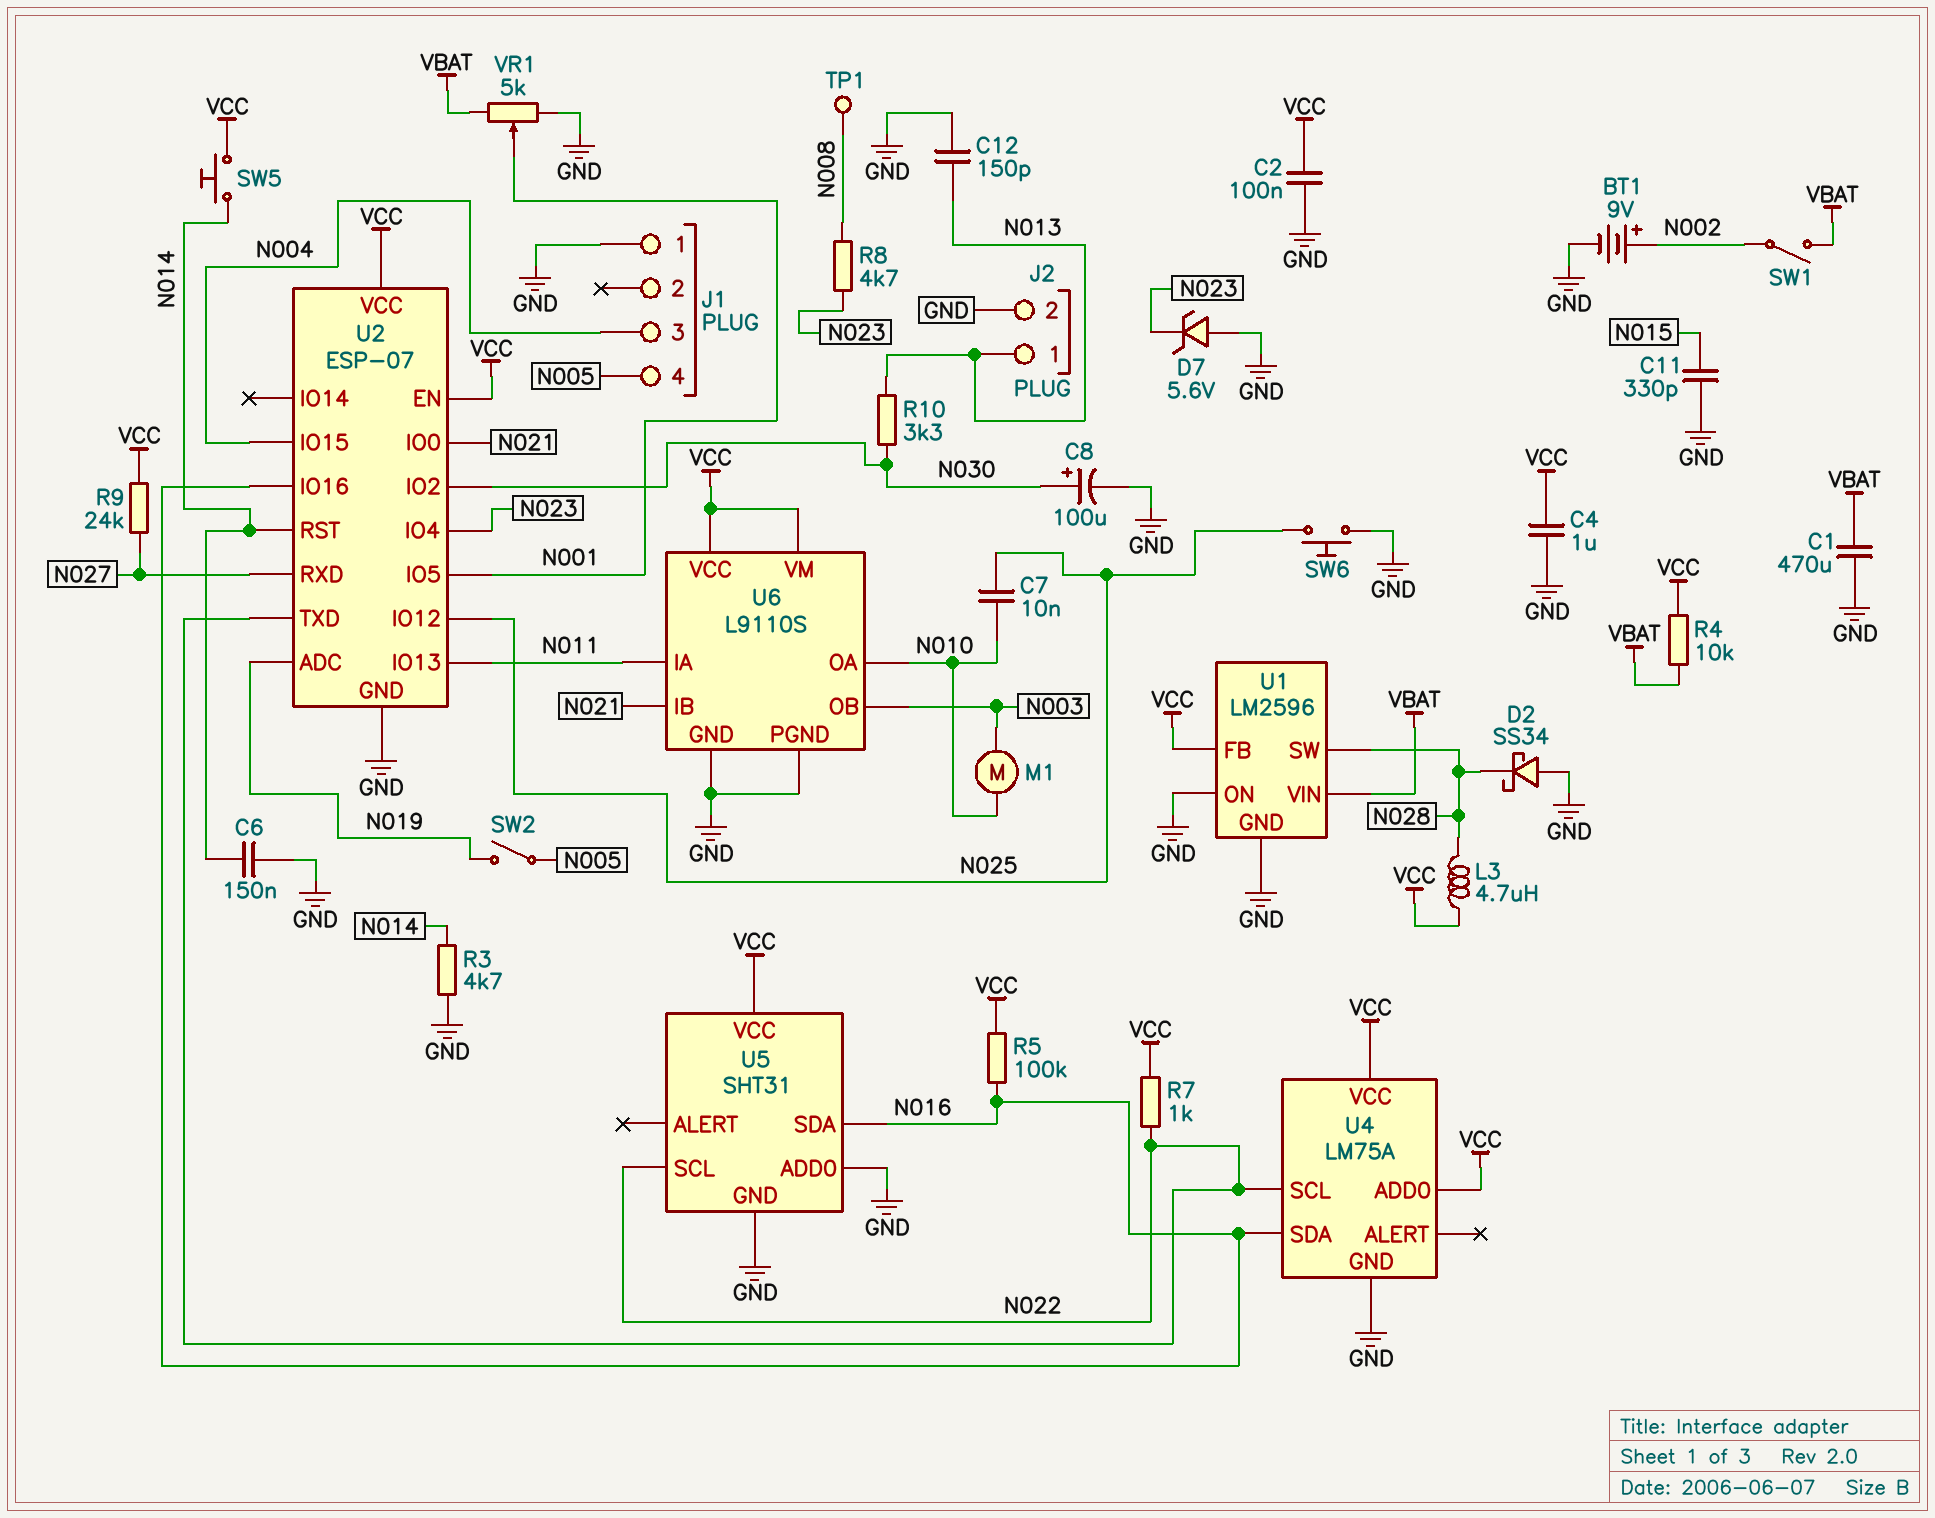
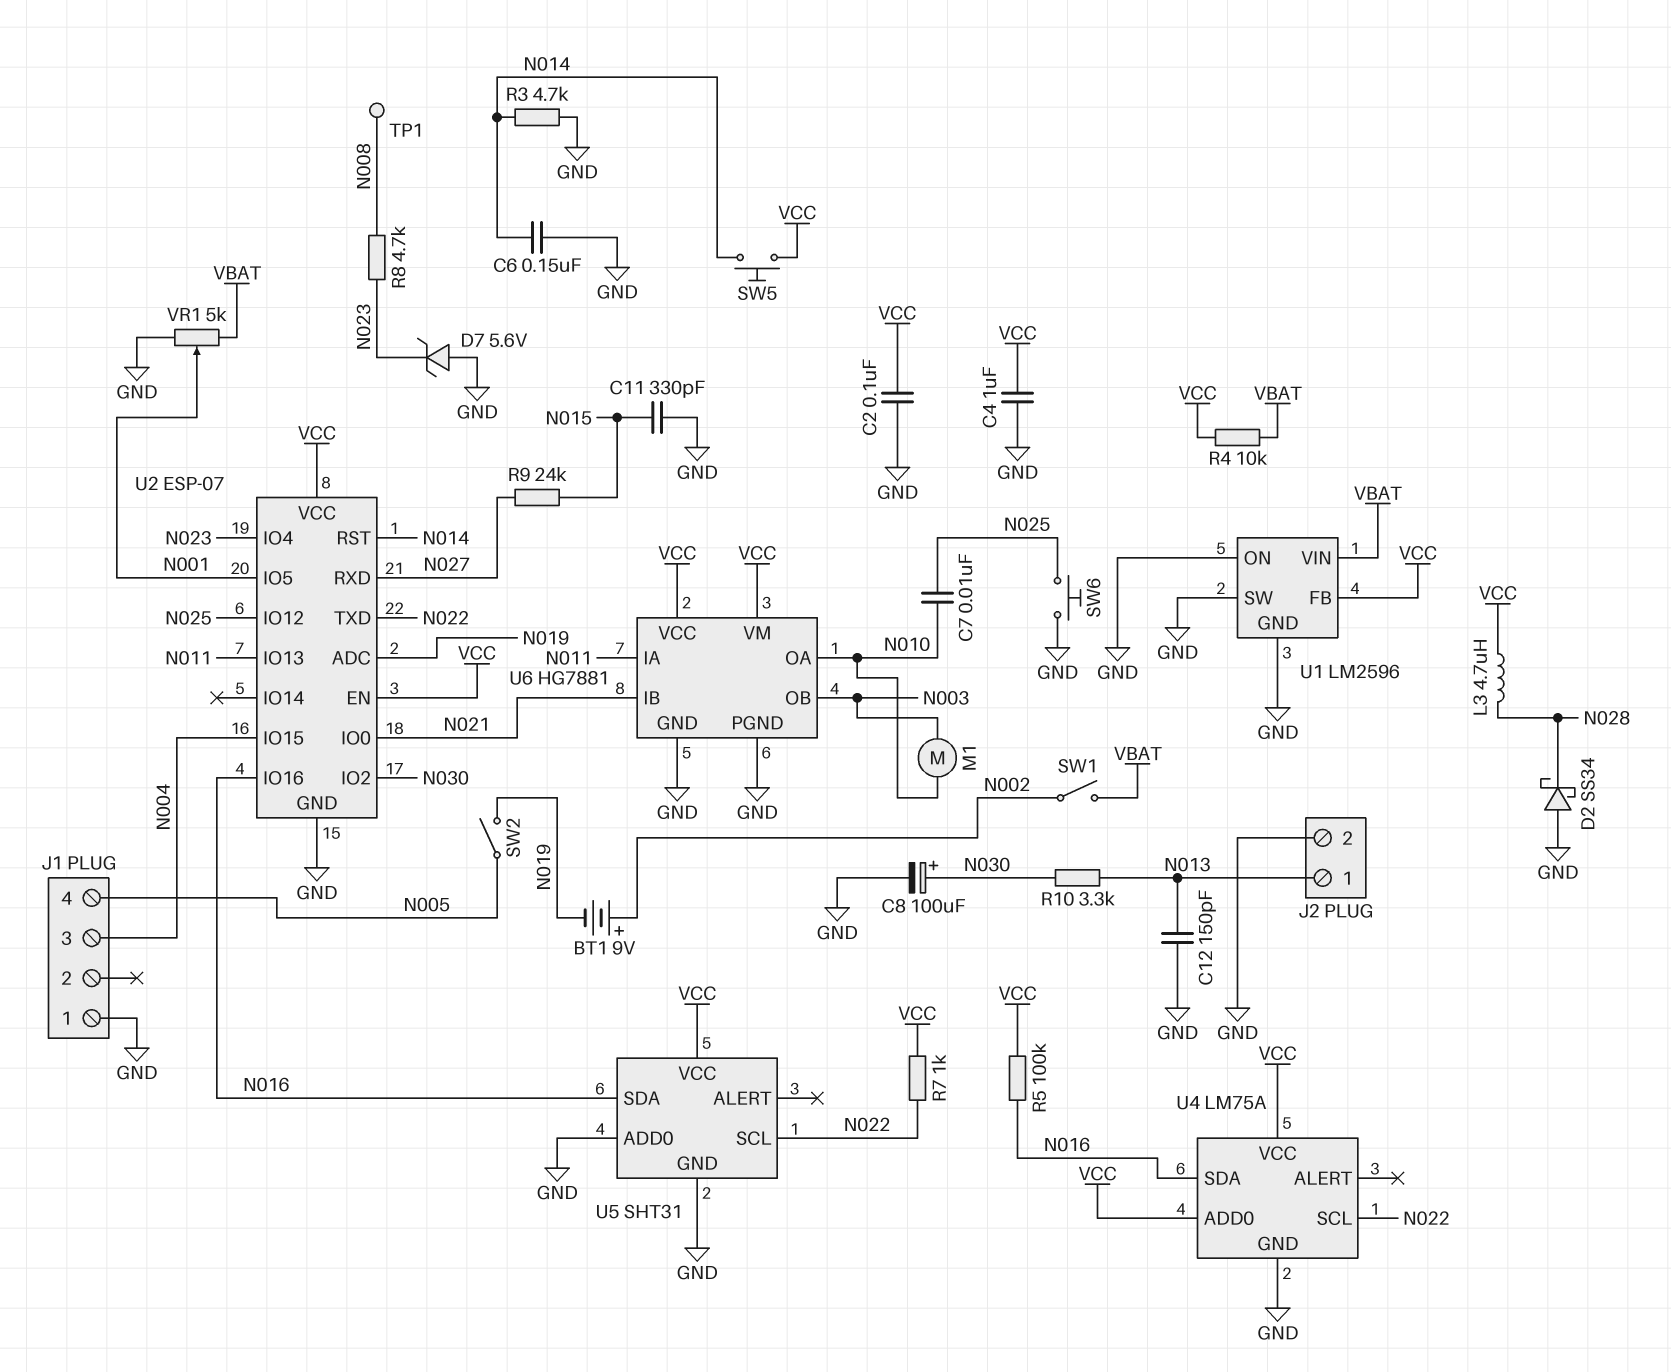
BT1: 9V (plus N002, minus GND) -> 9V (plus N002, minus N019)
C1: 470uF (GND, VBAT) -> none
R9: 24k (N027, VCC) -> 24k (N015, N027)
U1 pin SW: N028 -> GND
U6: L9110S -> HG7881

